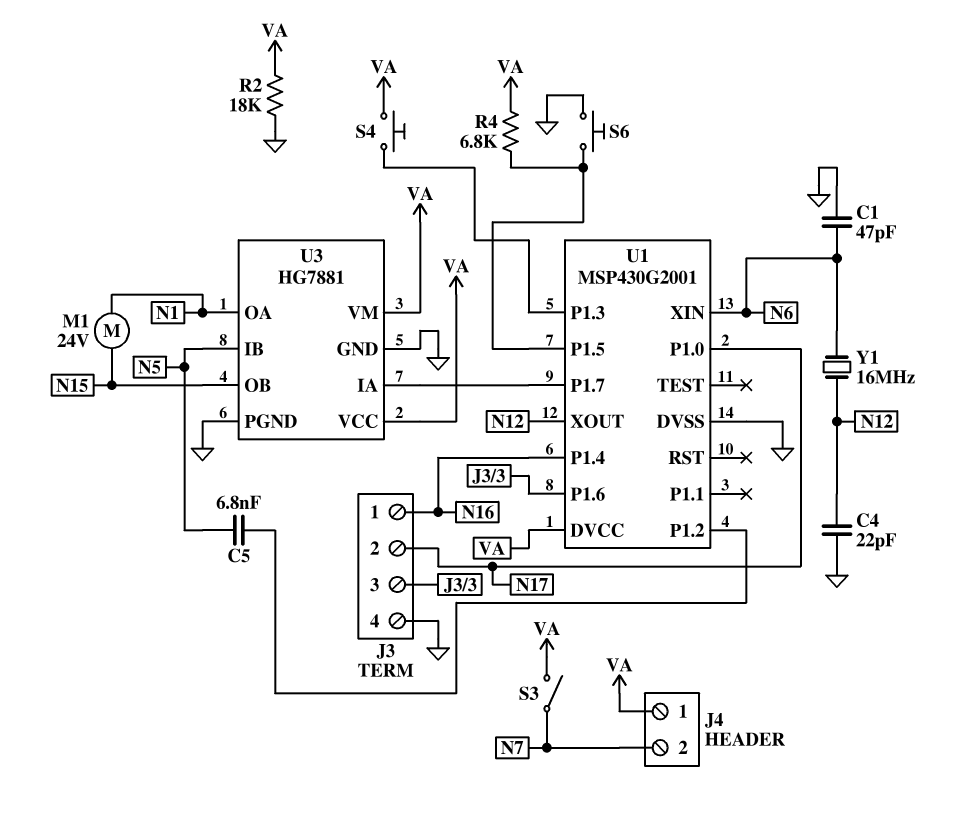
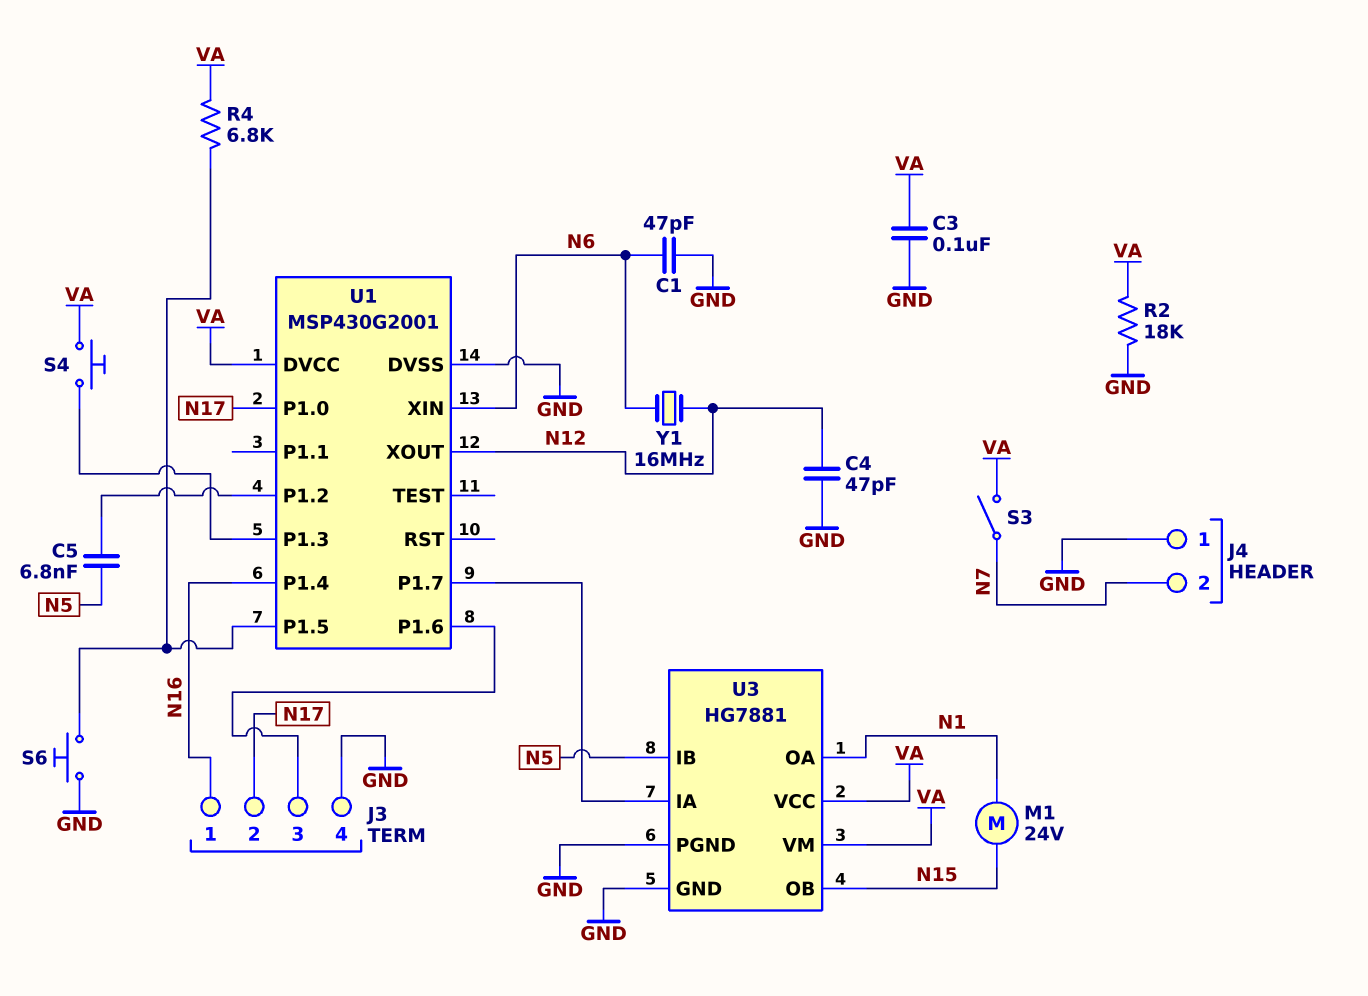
C3: none -> 100nF (GND, VA)
C4: 22pF (GND, N12) -> 47pF (GND, N12)
J4 pin 1: VA -> GND

